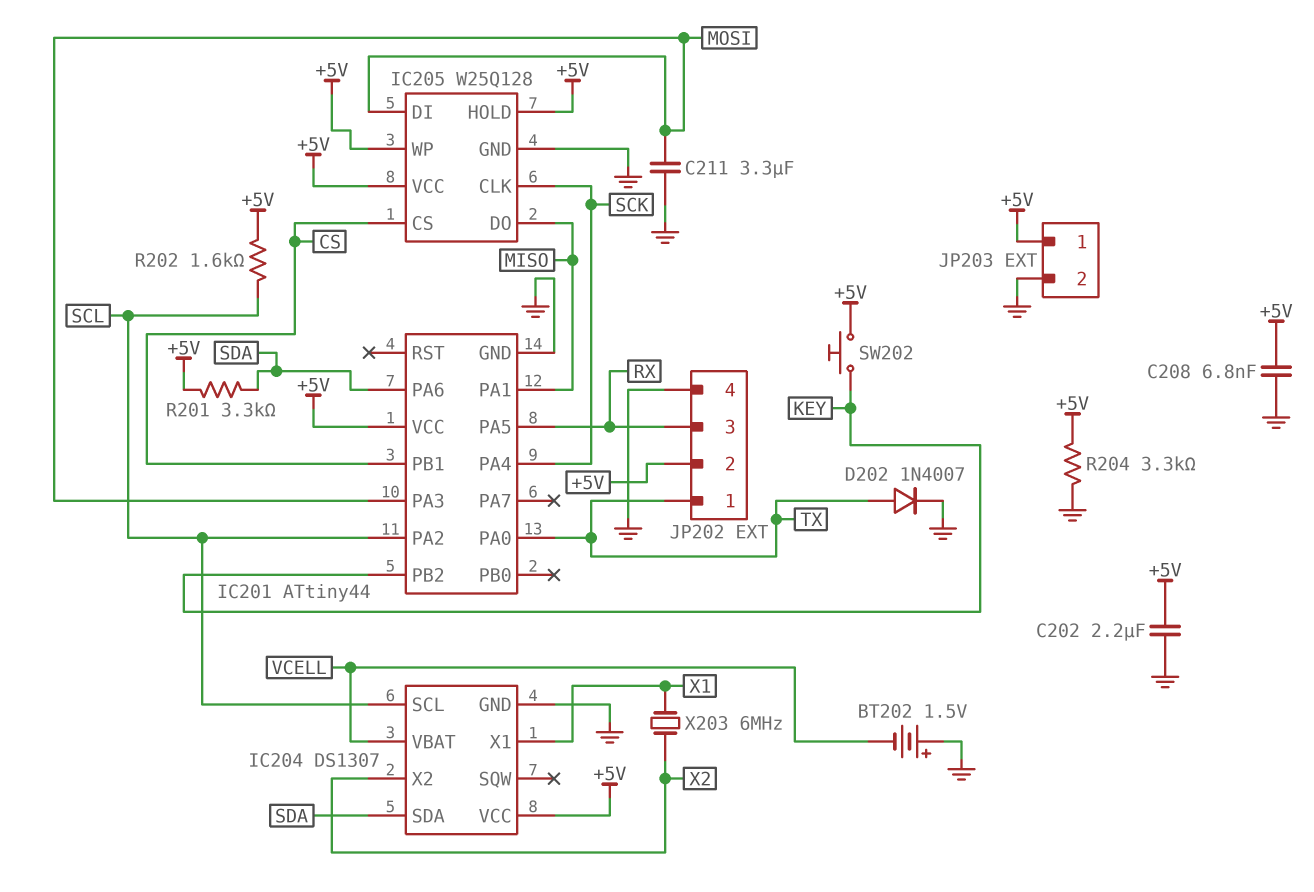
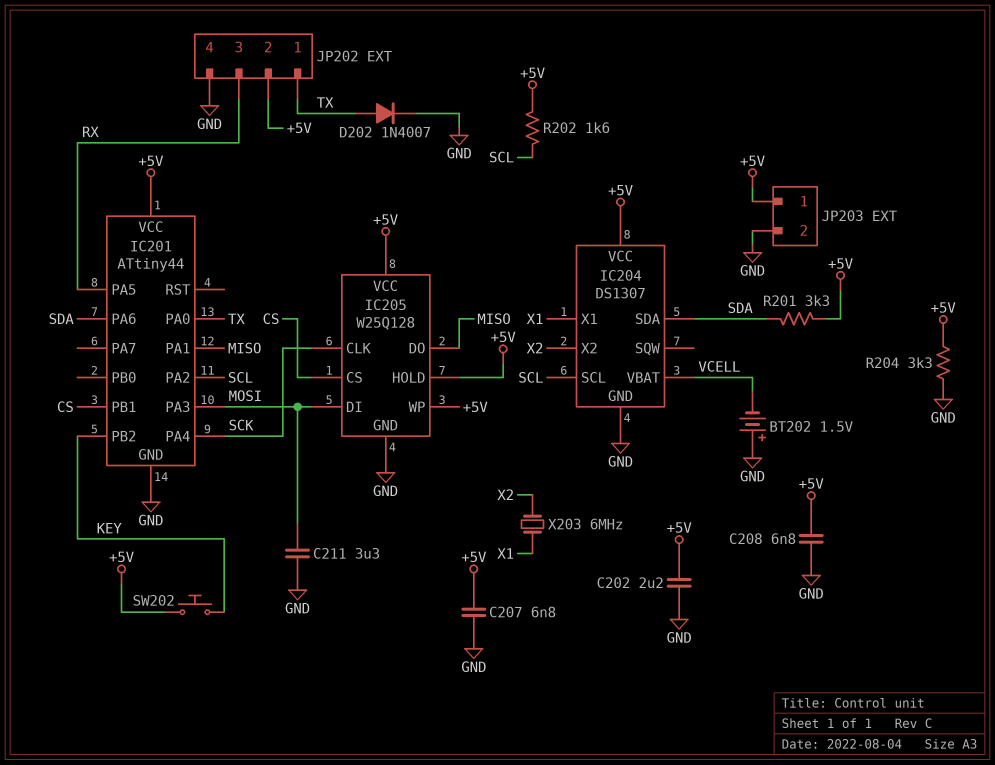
C207: none -> 6.8nF (+5V, GND)

